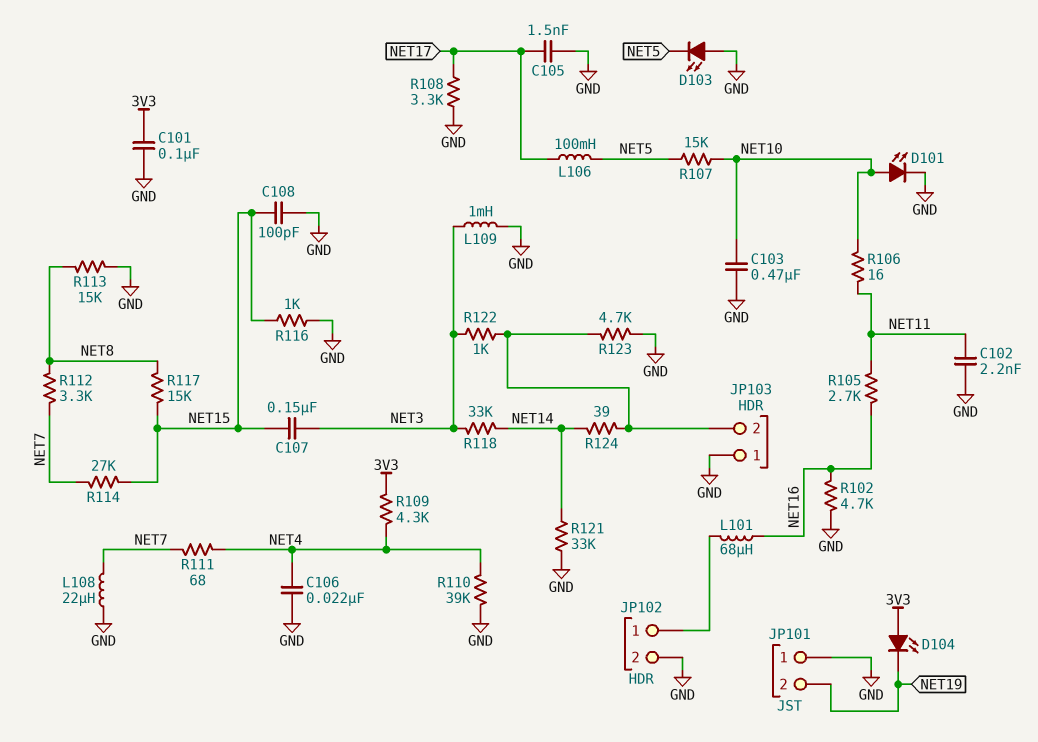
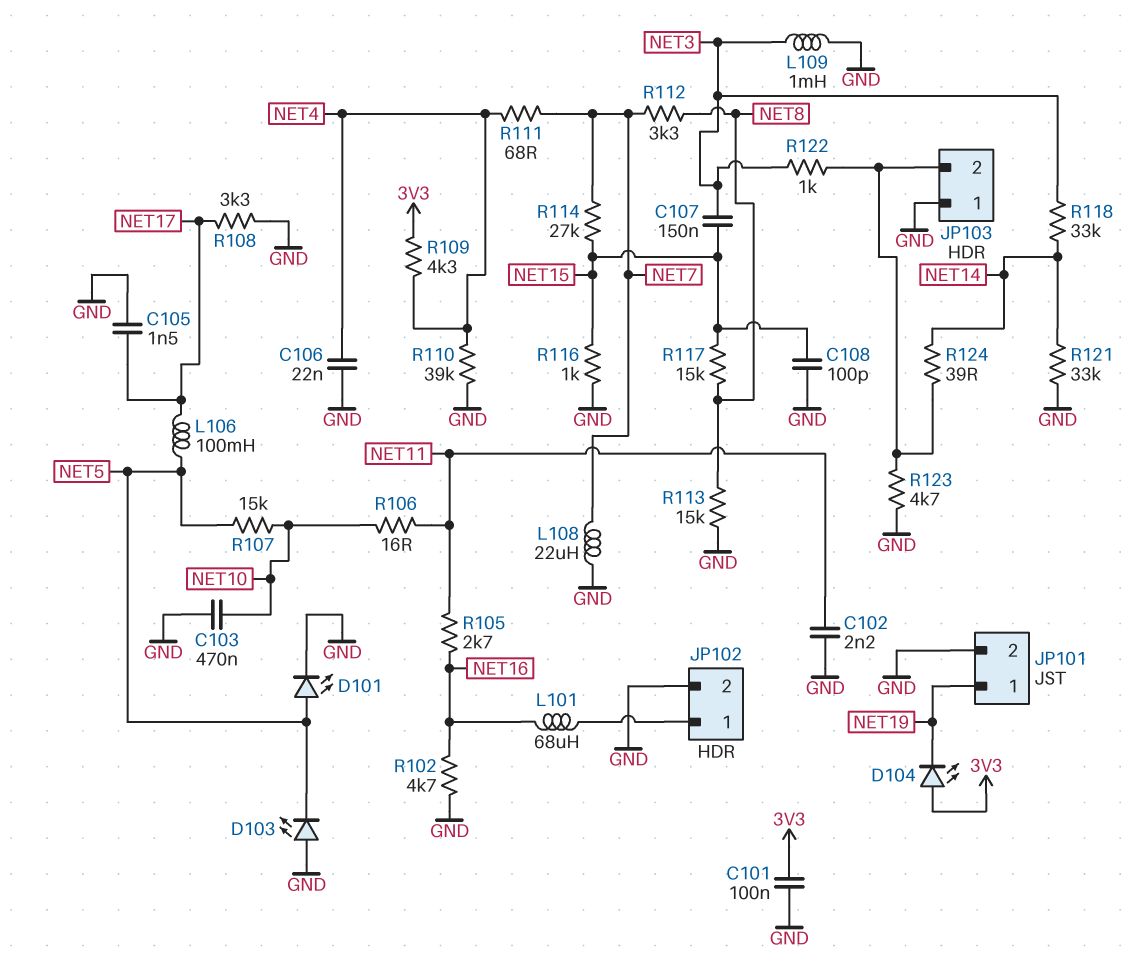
D101: LED (A NET10, K GND) -> LED (A NET5, K GND)
JP101 pin 1: GND -> NET19
JP101 pin 2: NET19 -> GND

